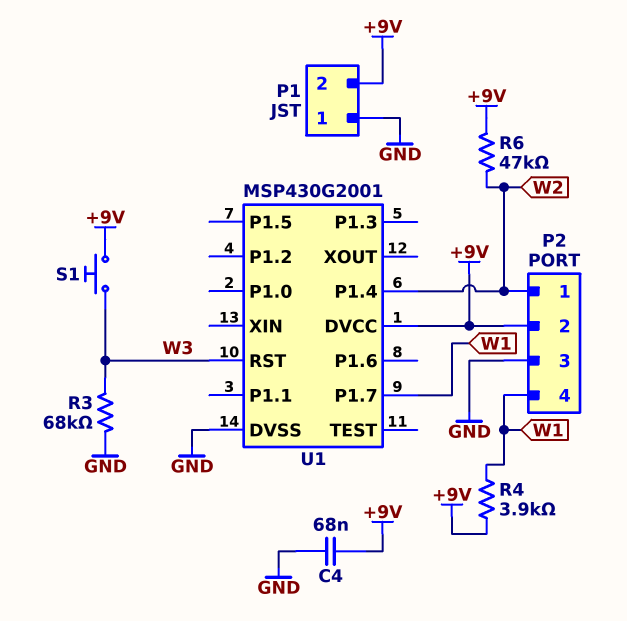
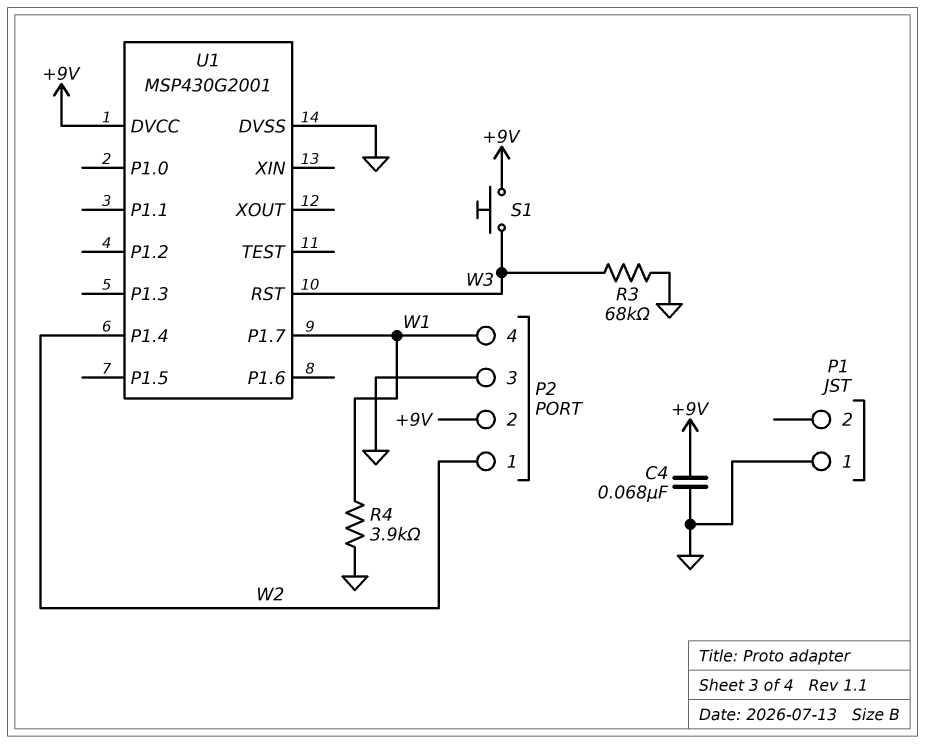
P1 pin 2: +9V -> none
R4: 3.9k (+9V, W1) -> 3.9k (GND, W1)
R6: 47k (+9V, W2) -> none

